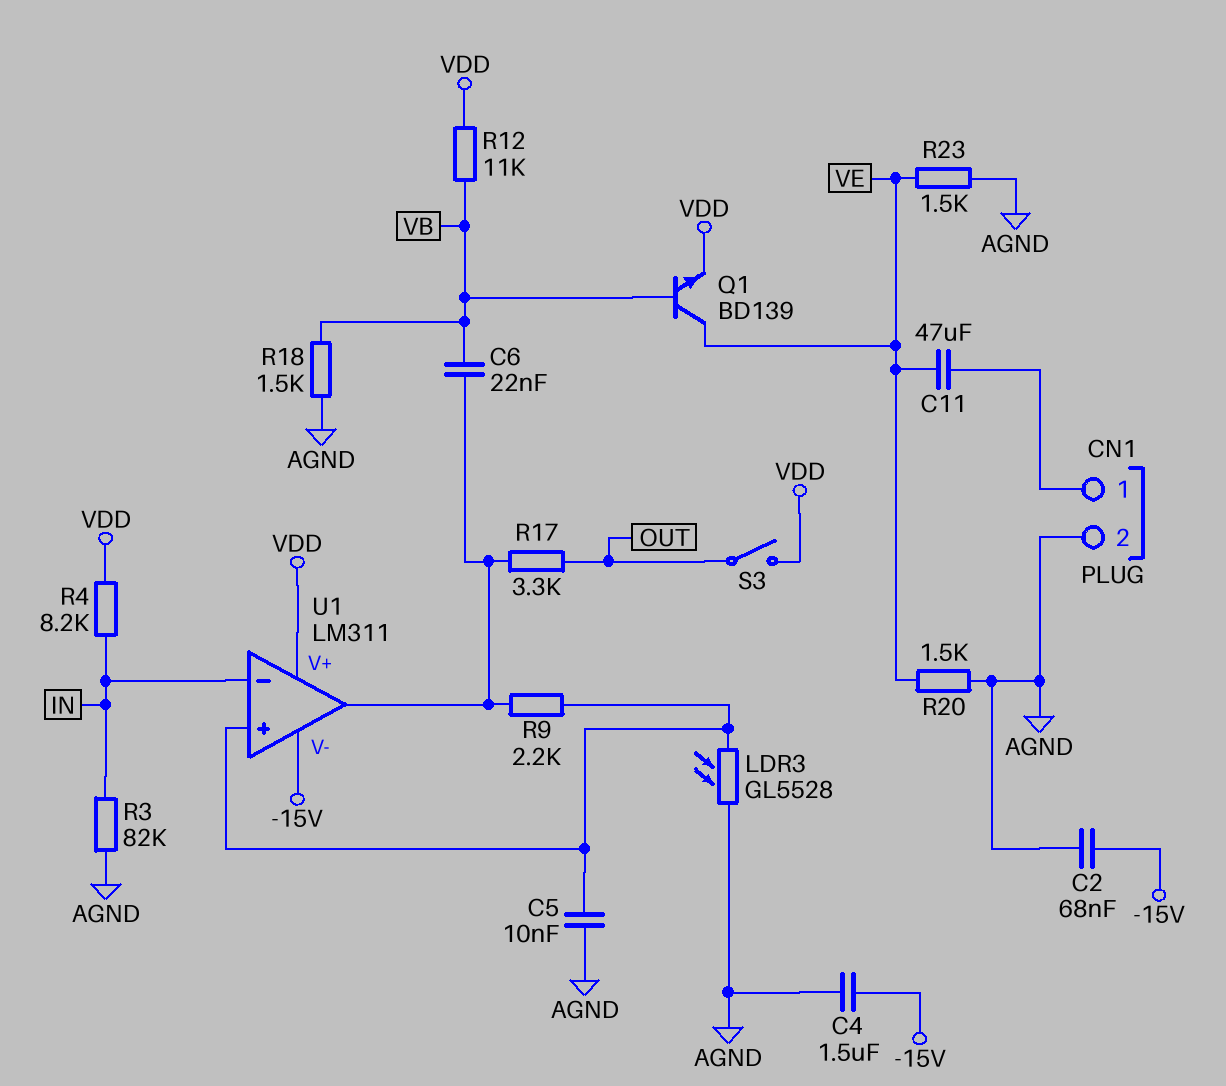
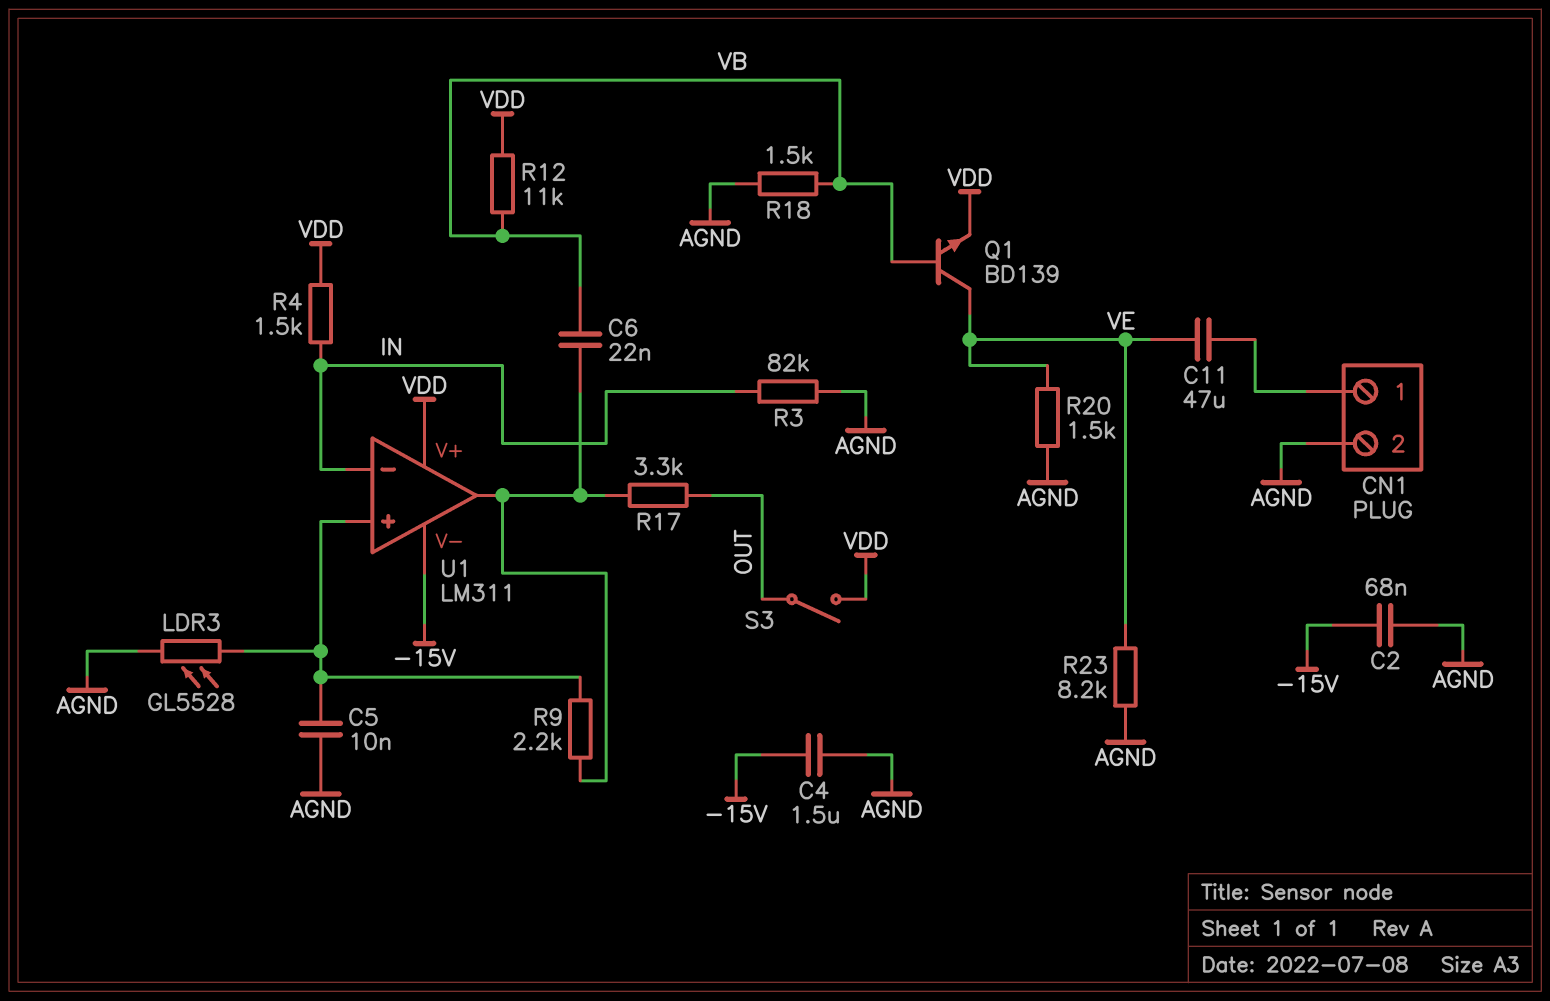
R4: 8.2k (IN, VDD) -> 1.5k (IN, VDD)
R23: 1.5k (AGND, VE) -> 8.2k (AGND, VE)

